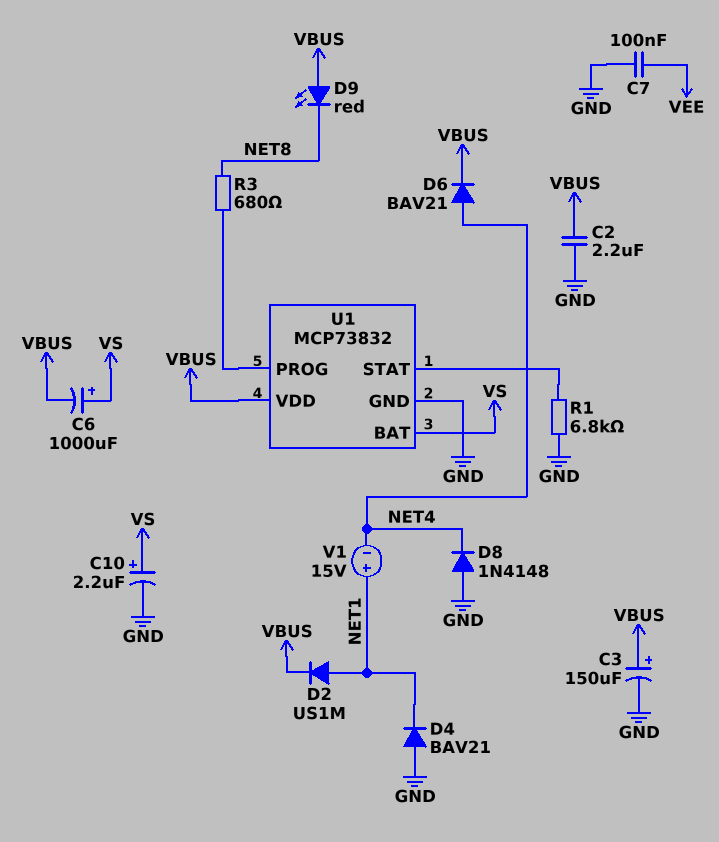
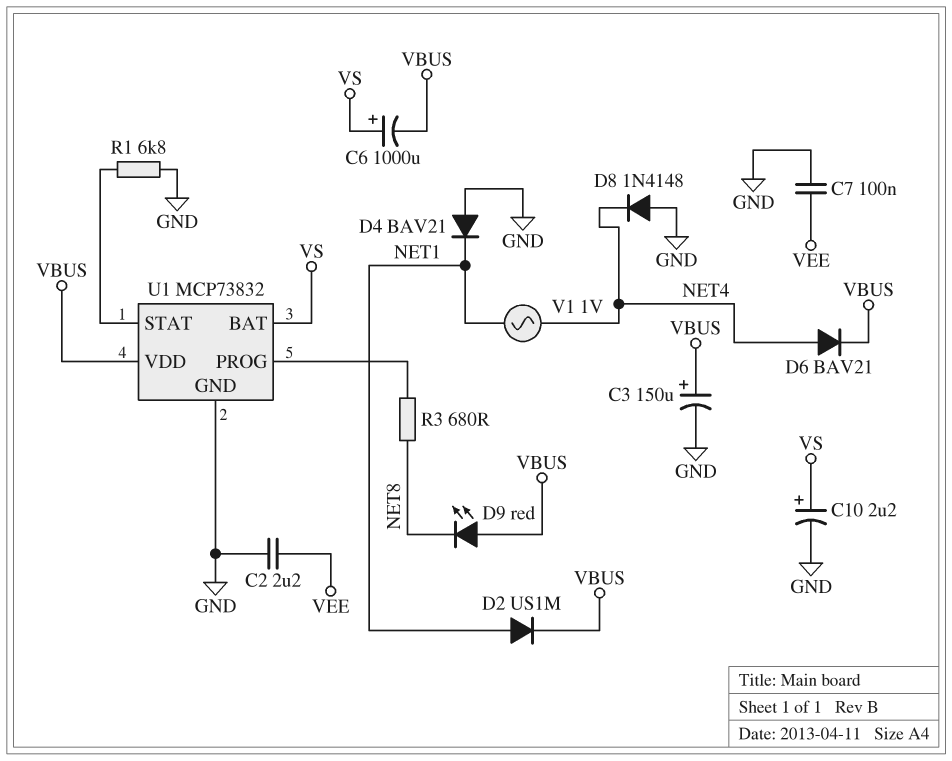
C2: 2.2uF (GND, VBUS) -> 2.2uF (GND, VEE)
V1: 15V (plus NET1, minus NET4) -> AC 1V (NET1, NET4)

